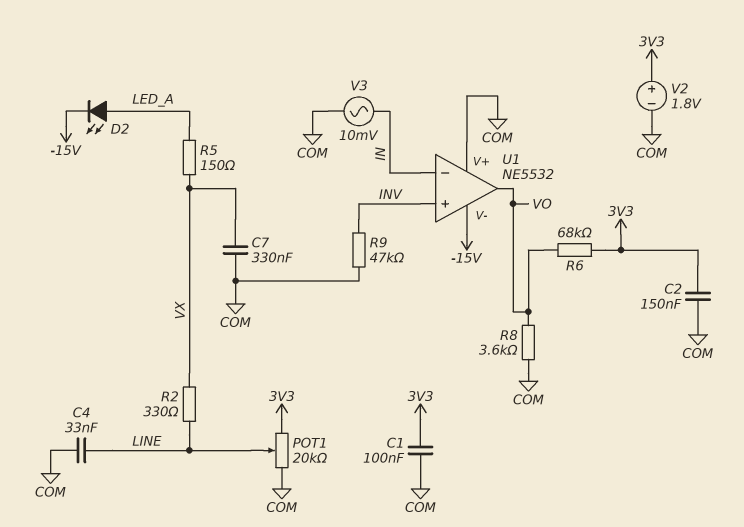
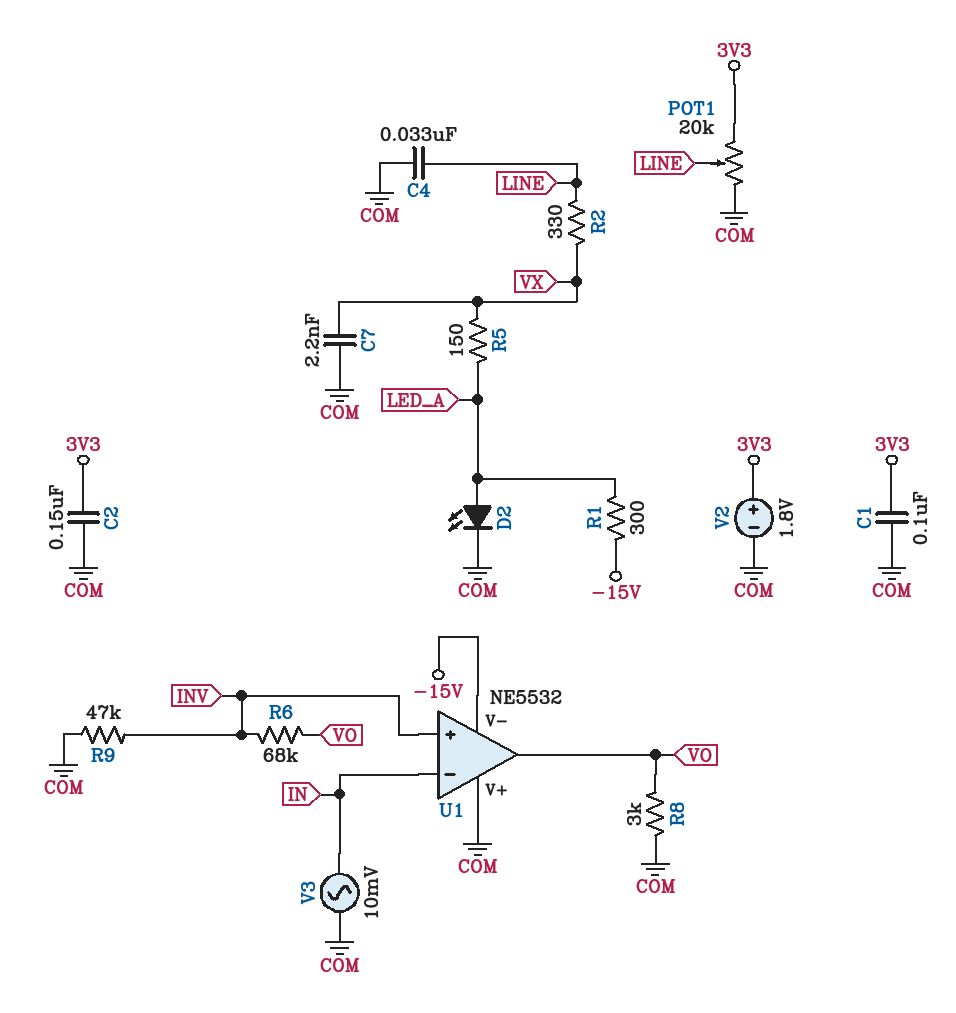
C7: 330nF (COM, VX) -> 2.2nF (COM, VX)
D2: LED (A LED_A, K -15V) -> LED (A LED_A, K COM)
R1: none -> 300 (-15V, LED_A)
R6: 68k (3V3, VO) -> 68k (INV, VO)
R8: 3.6k (COM, VO) -> 3k (COM, VO)

